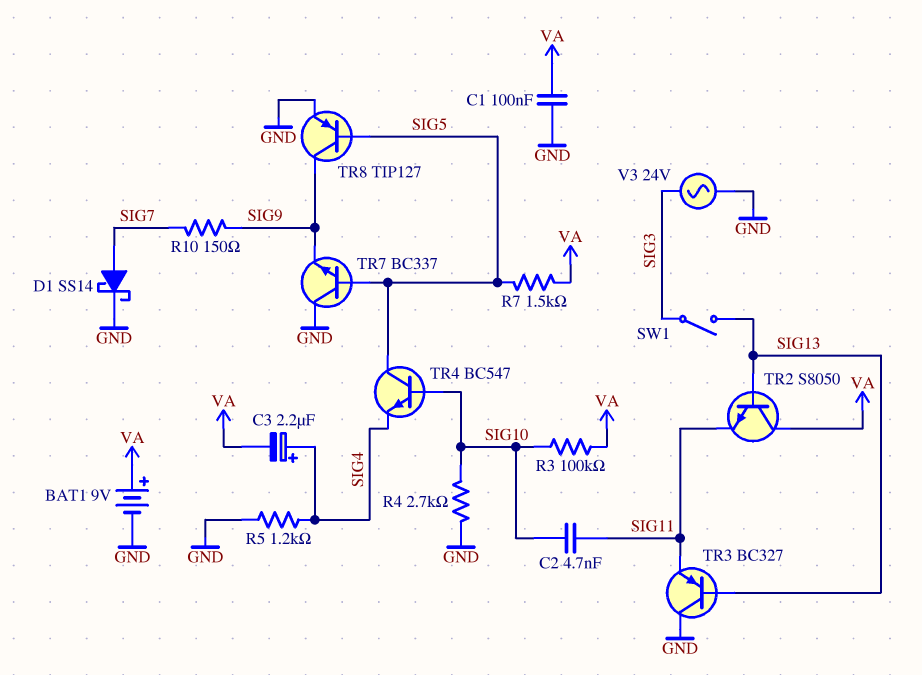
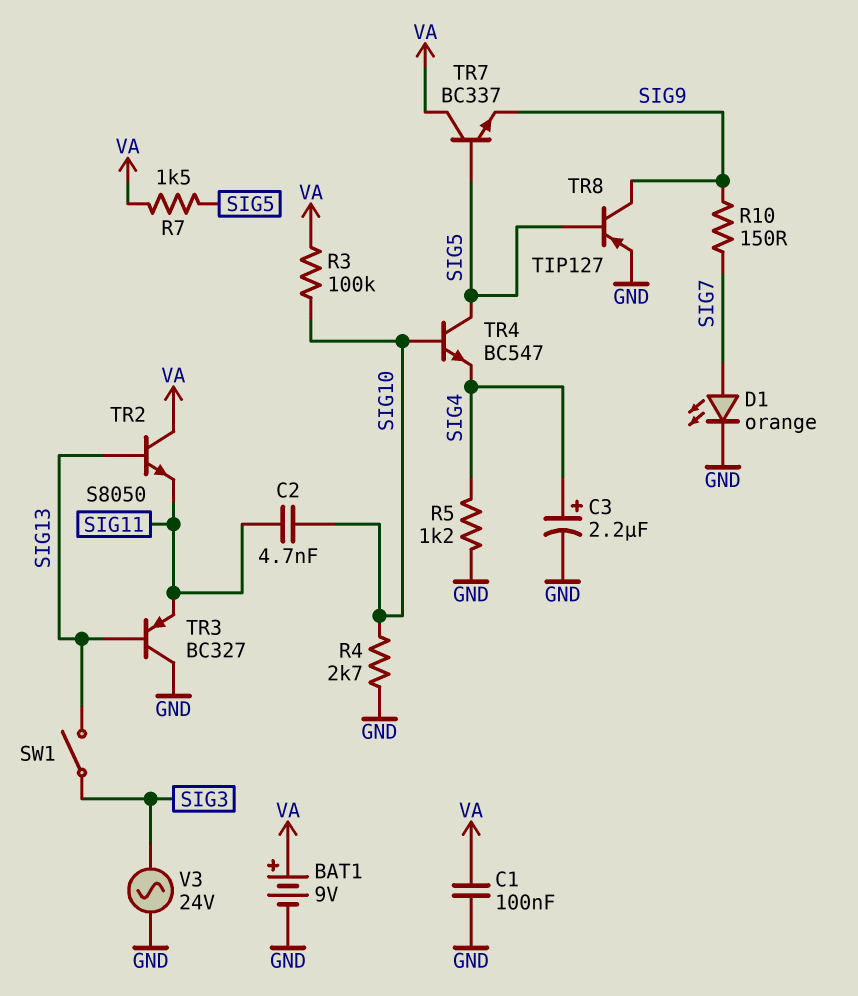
C3: 2.2uF (plus SIG4, minus VA) -> 2.2uF (plus SIG4, minus GND)
D1: schottky SS14 (A SIG7, K GND) -> LED orange (A SIG7, K GND)
TR7: NPN BC337 (B SIG5, C GND, E SIG9) -> NPN BC337 (B SIG5, C VA, E SIG9)

